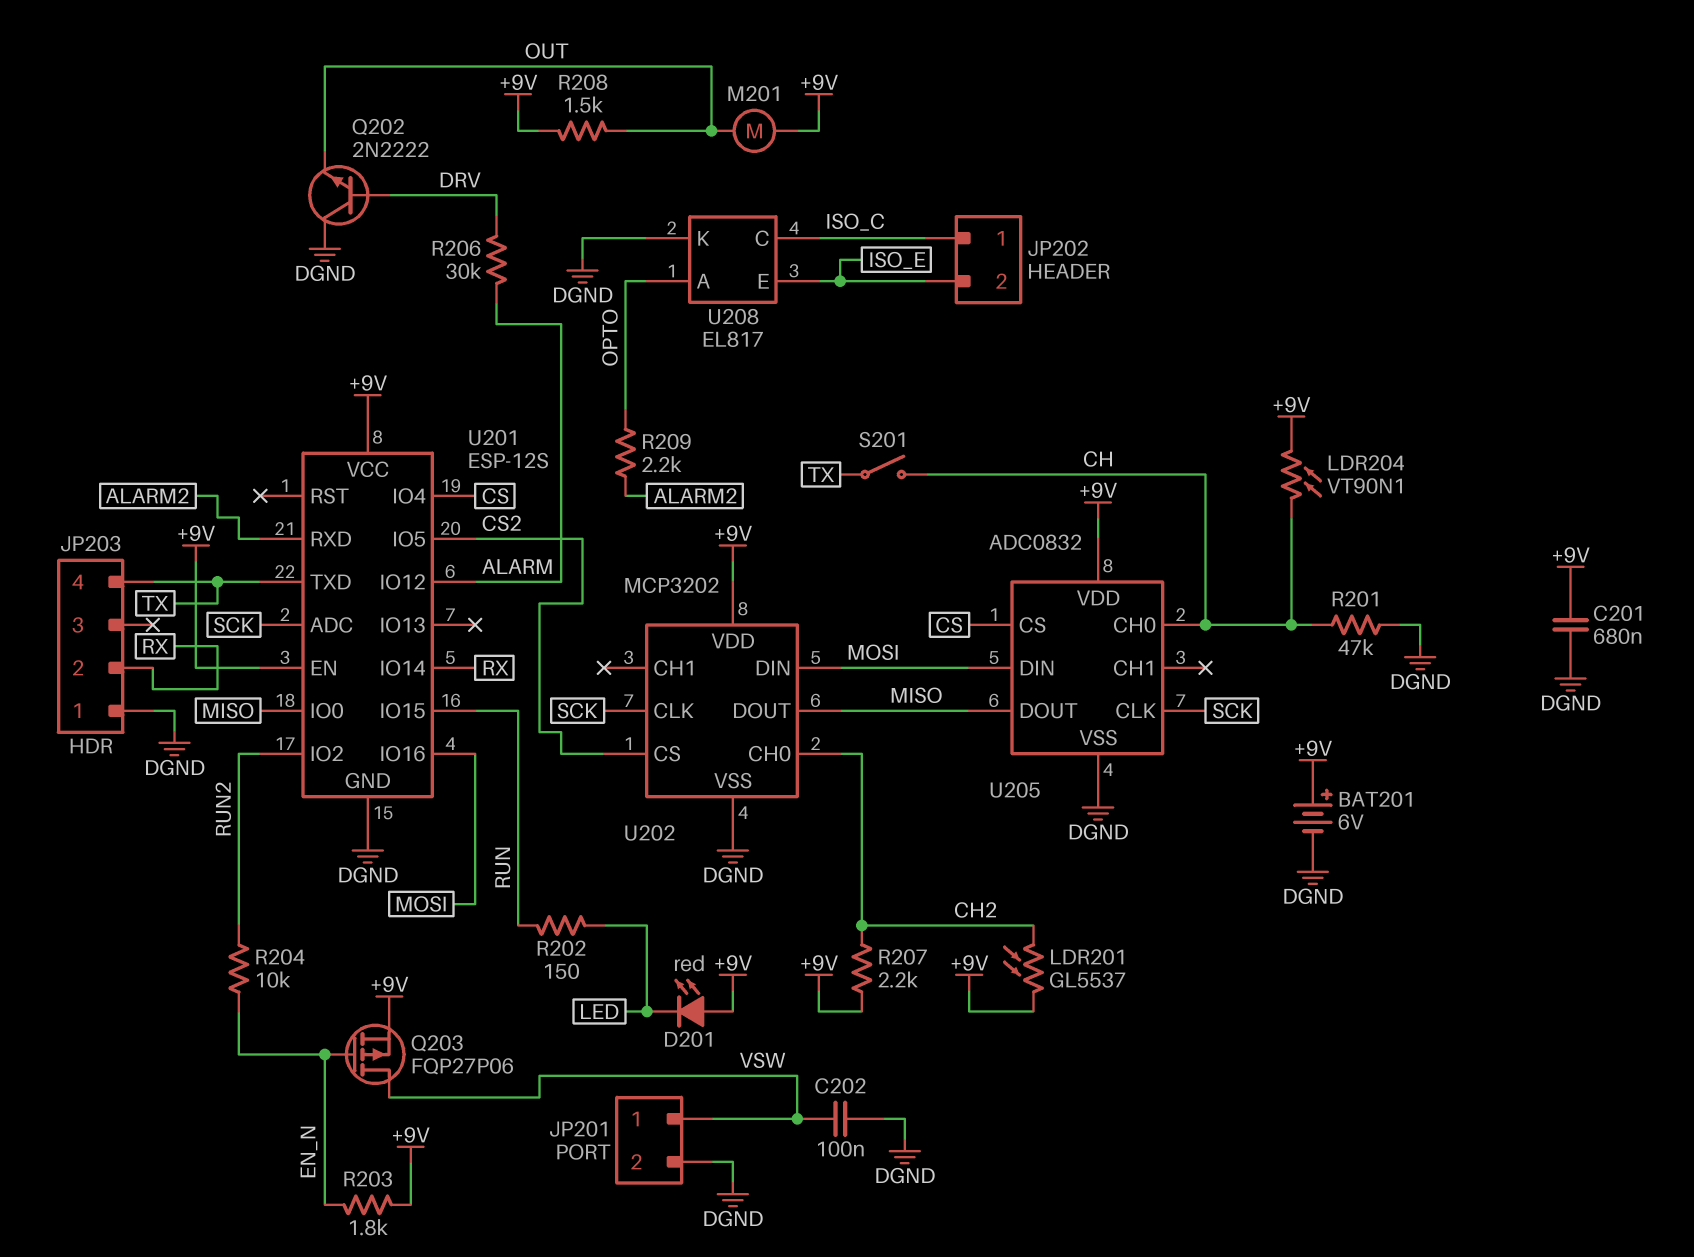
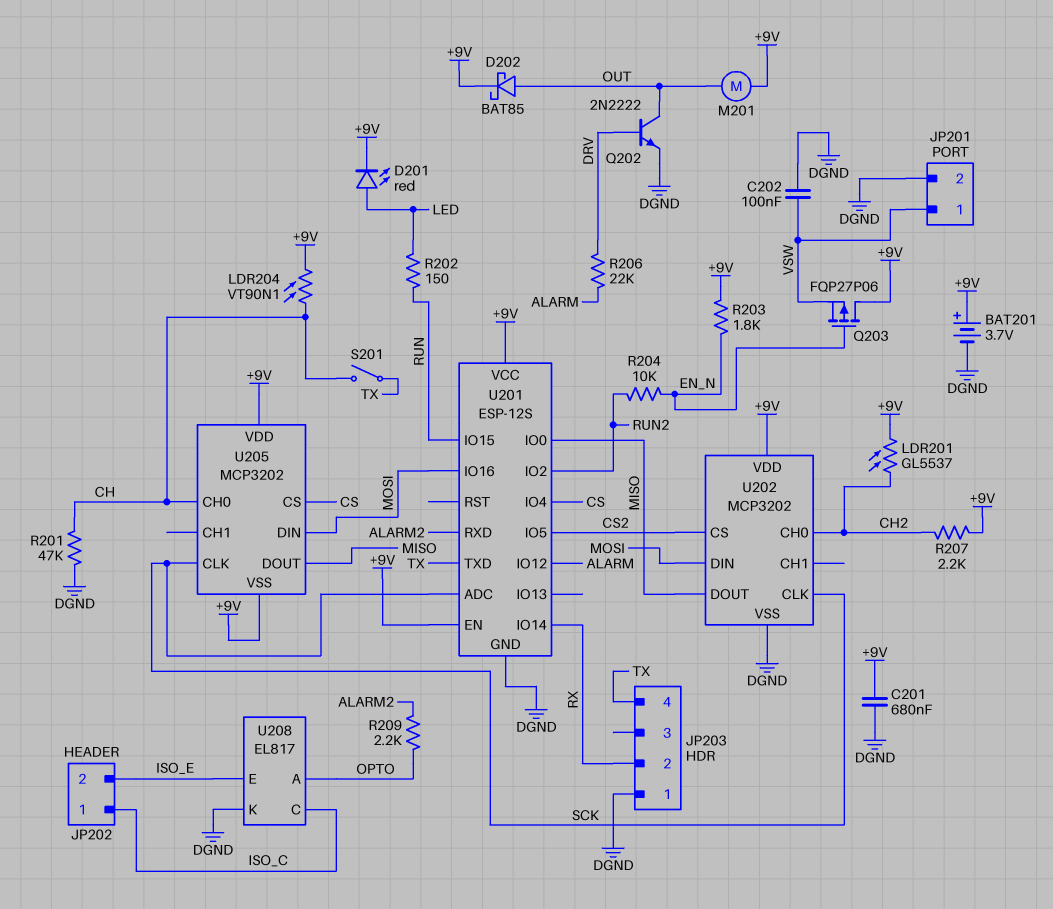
BAT201: 6V (plus +9V, minus DGND) -> 3.7V (plus +9V, minus DGND)
D201: LED red (A +9V, K LED) -> LED red (A LED, K +9V)
D202: none -> schottky BAT85 (A OUT, K +9V)
Q202: NPN 2N2222 (B DRV, C DGND, E OUT) -> NPN 2N2222 (B DRV, C OUT, E DGND)
Q203: PMOS FQP27P06 (G EN_N, D VSW, S +9V) -> PMOS FQP27P06 (G EN_N, D +9V, S VSW)
R206: 30k (ALARM, DRV) -> 22k (ALARM, DRV)
R208: 1.5k (+9V, OUT) -> none
U205: ADC0832 -> MCP3202
U205 pin VSS: DGND -> +9V

